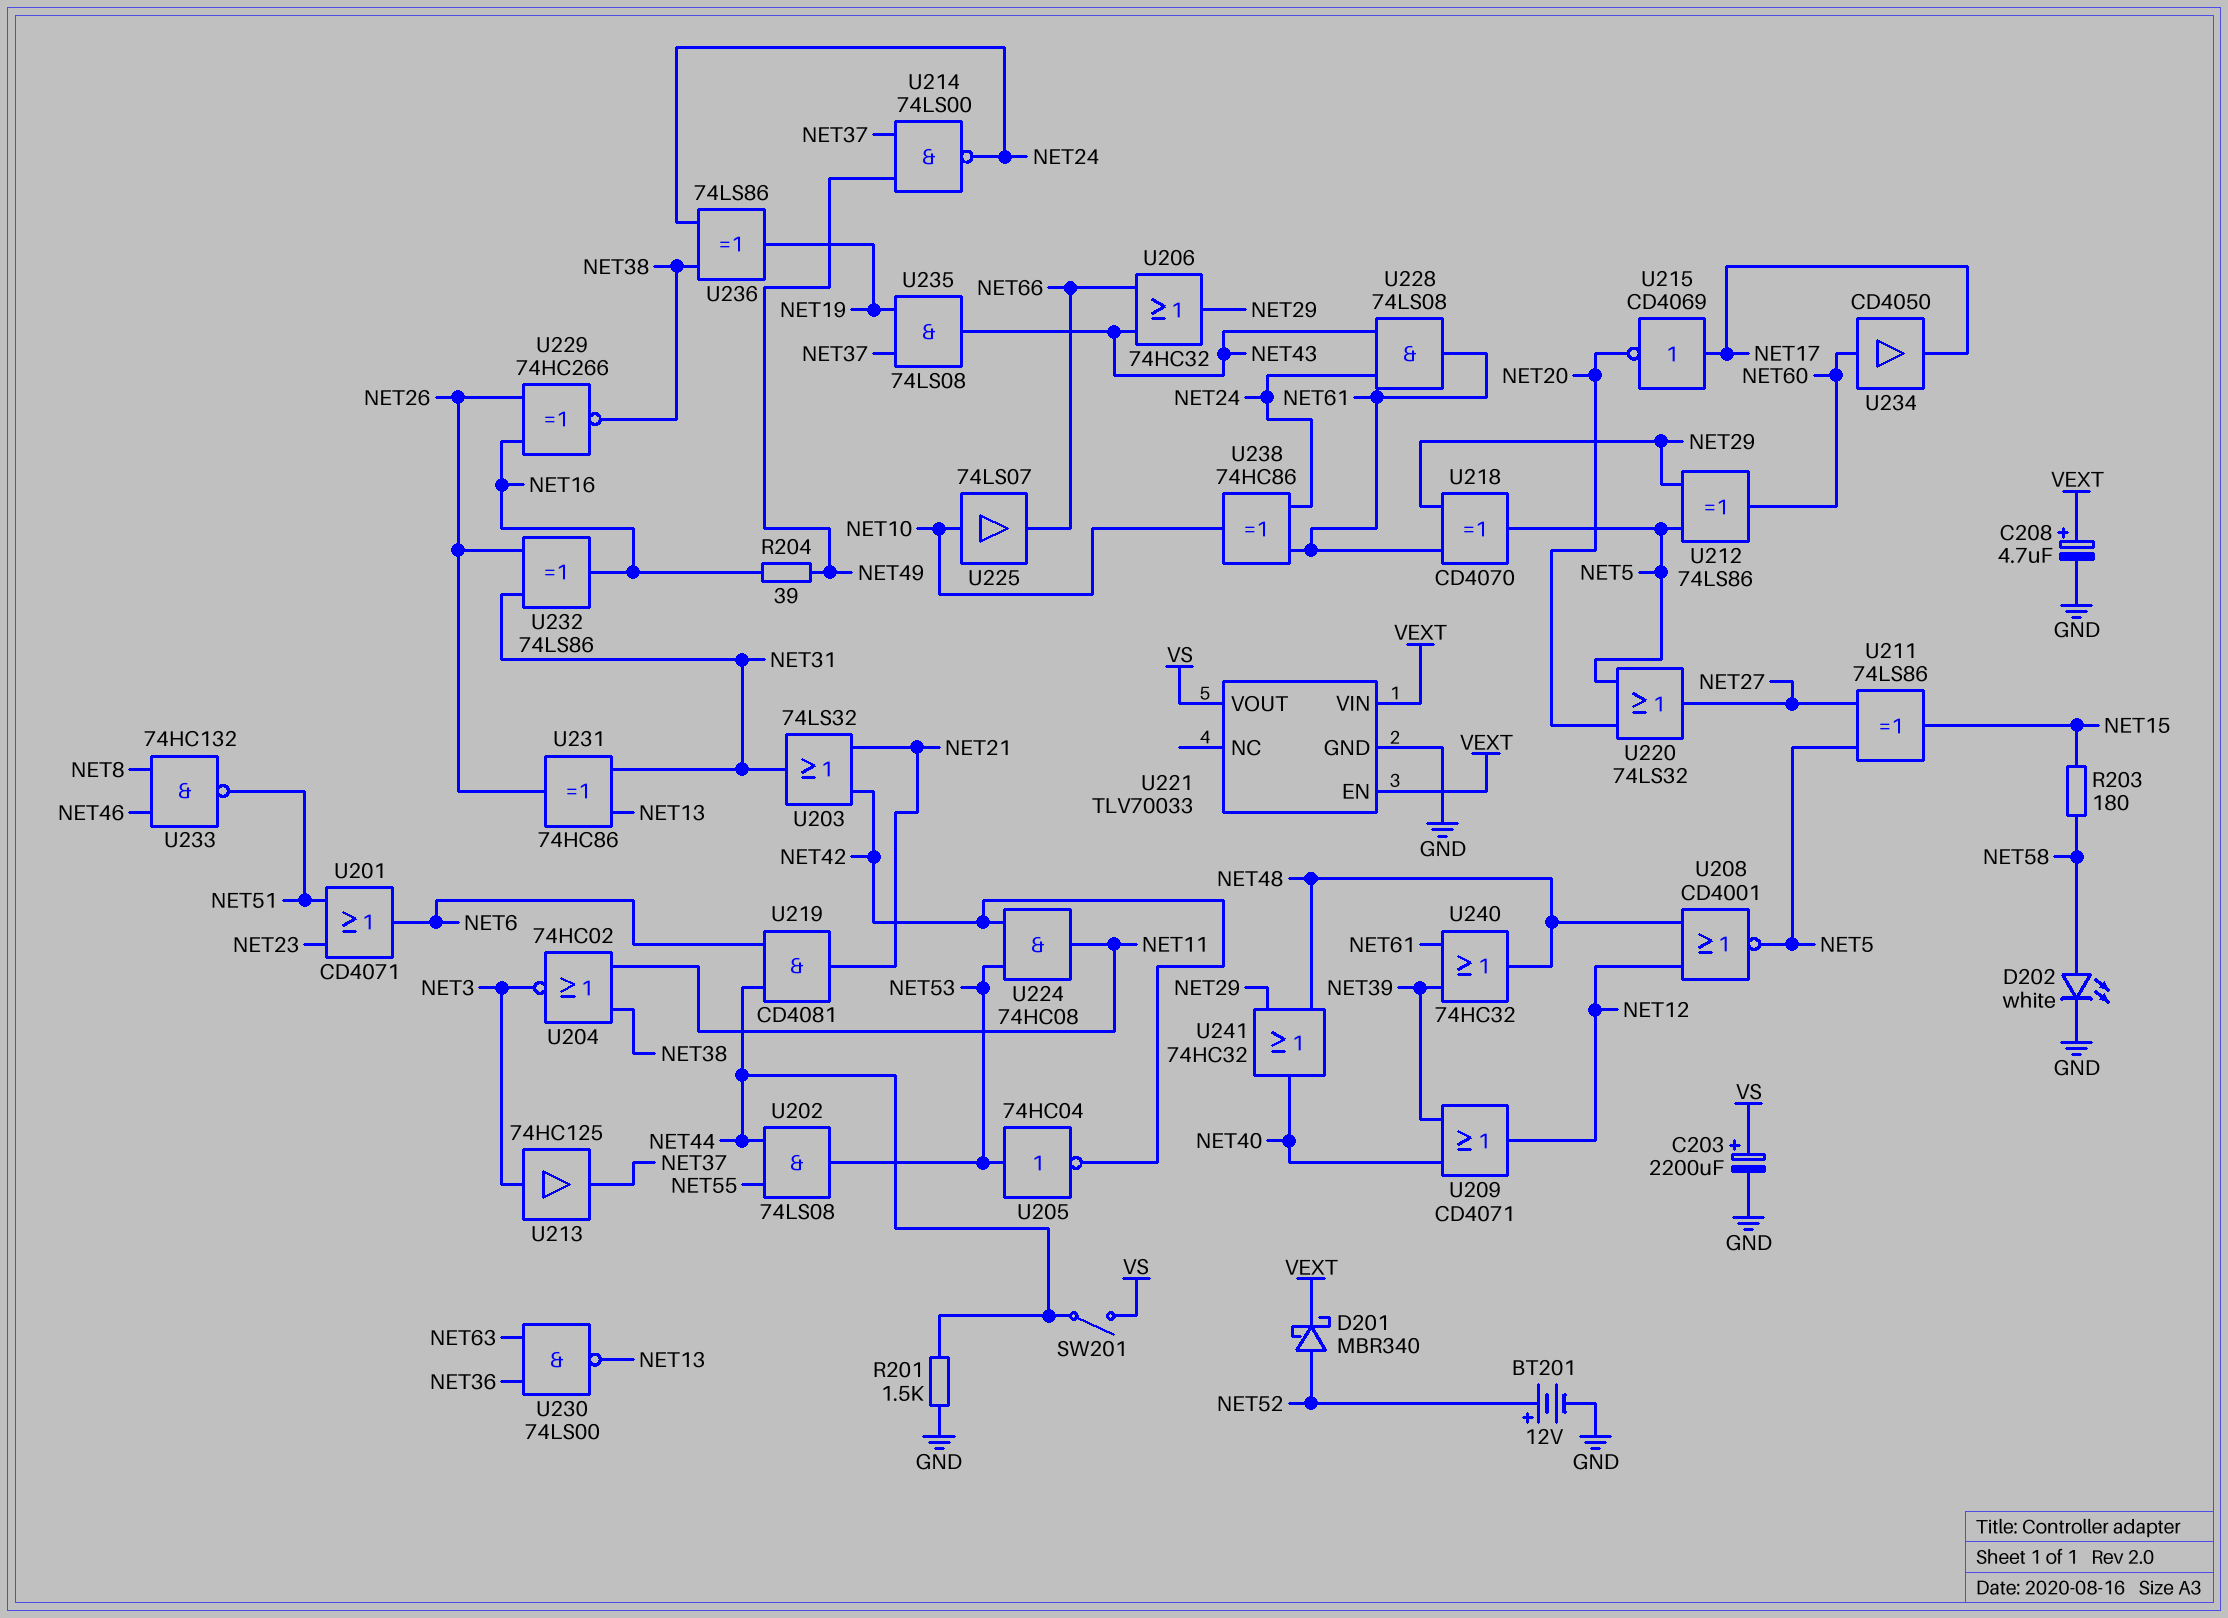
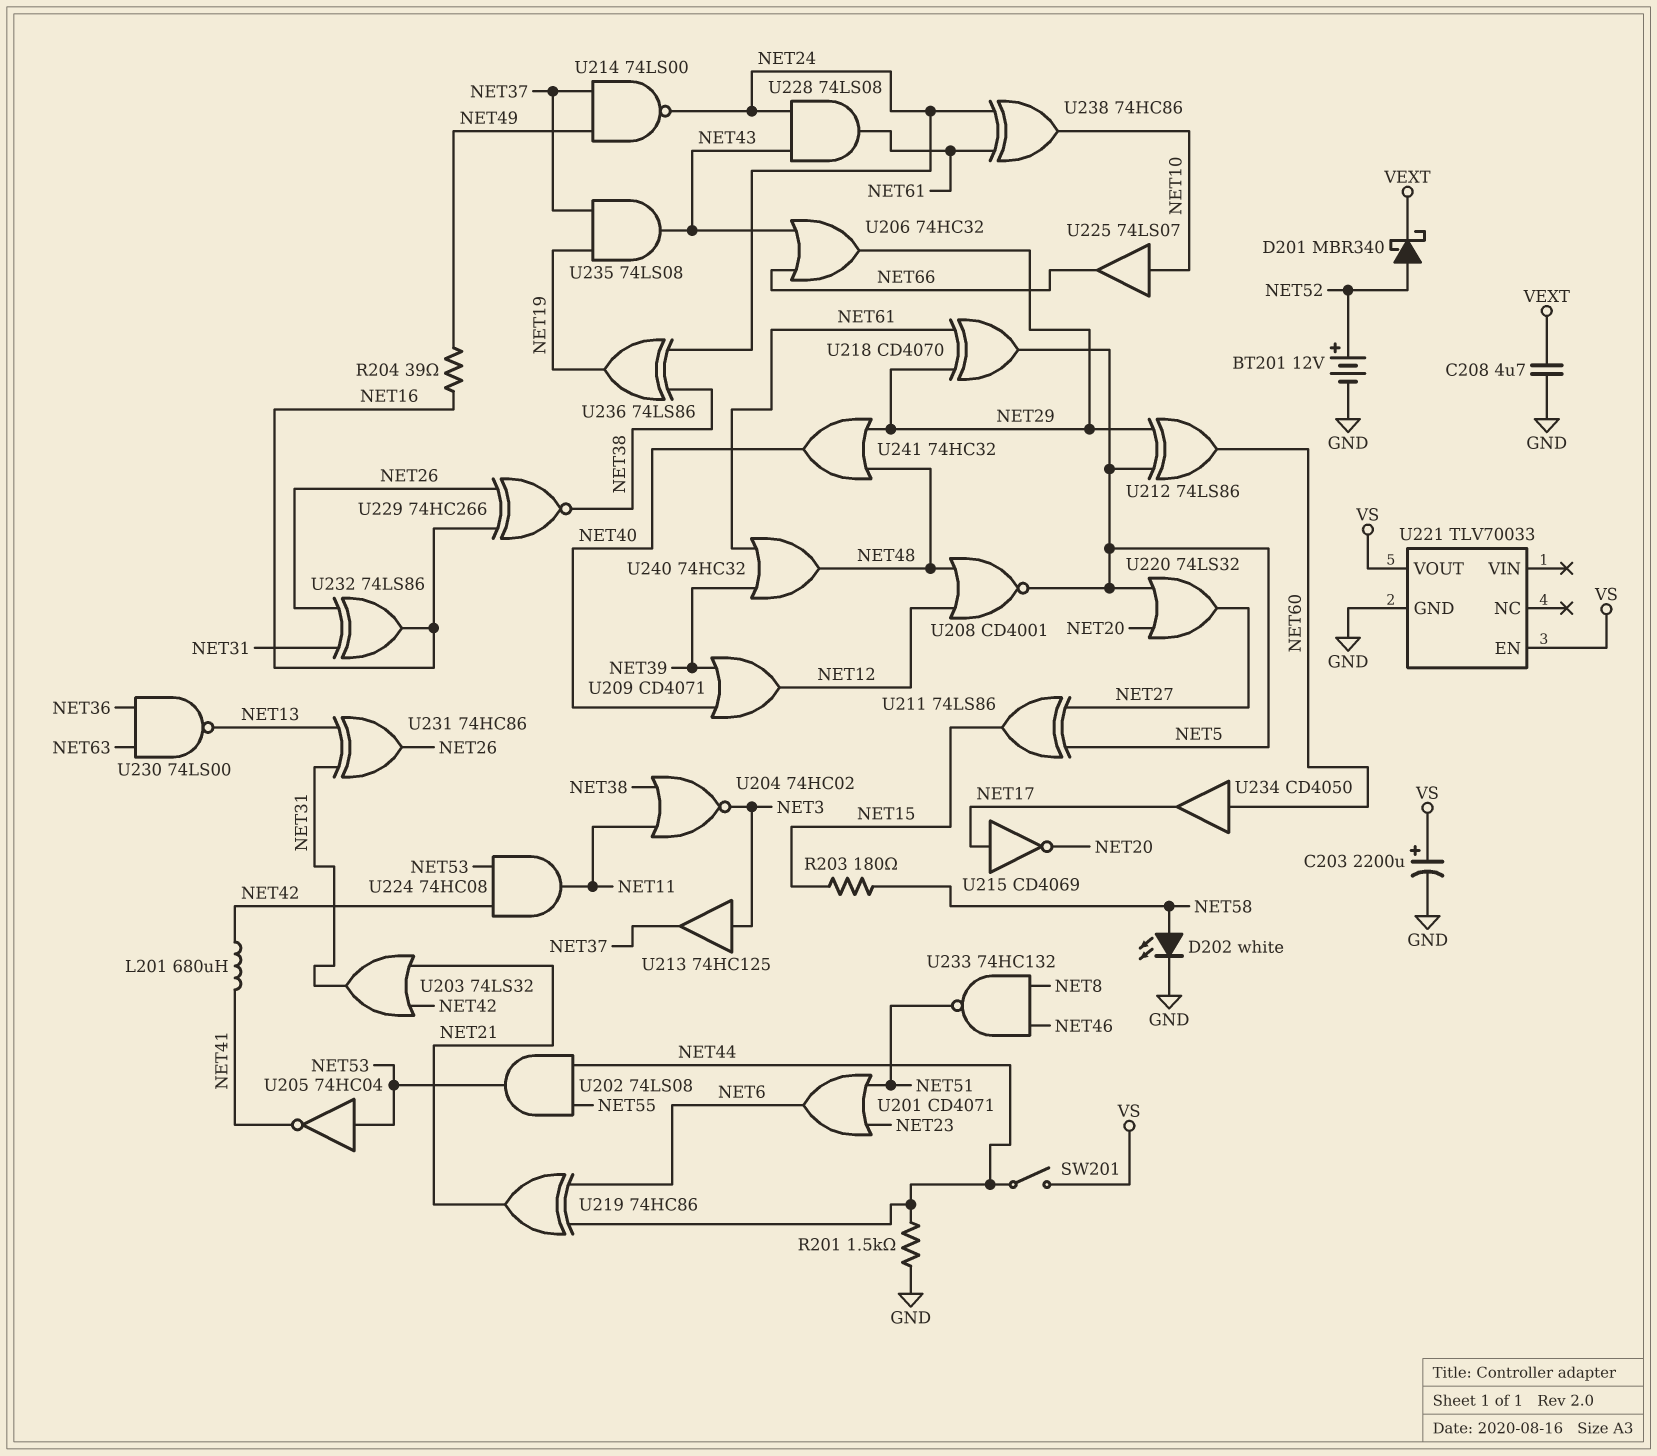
C208: 4.7uF (plus VEXT, minus GND) -> 4.7uF (GND, VEXT)
L201: none -> 680uH (NET41, NET42)
U205: NOT 74HC04 (in NET53, out NET42) -> NOT 74HC04 (in NET53, out NET41)
U219: AND CD4081 (in NET6, in NET44, out NET21) -> XOR 74HC86 (in NET6, in NET44, out NET21)
U221 pin EN: VEXT -> VS
U221 pin VIN: VEXT -> none

